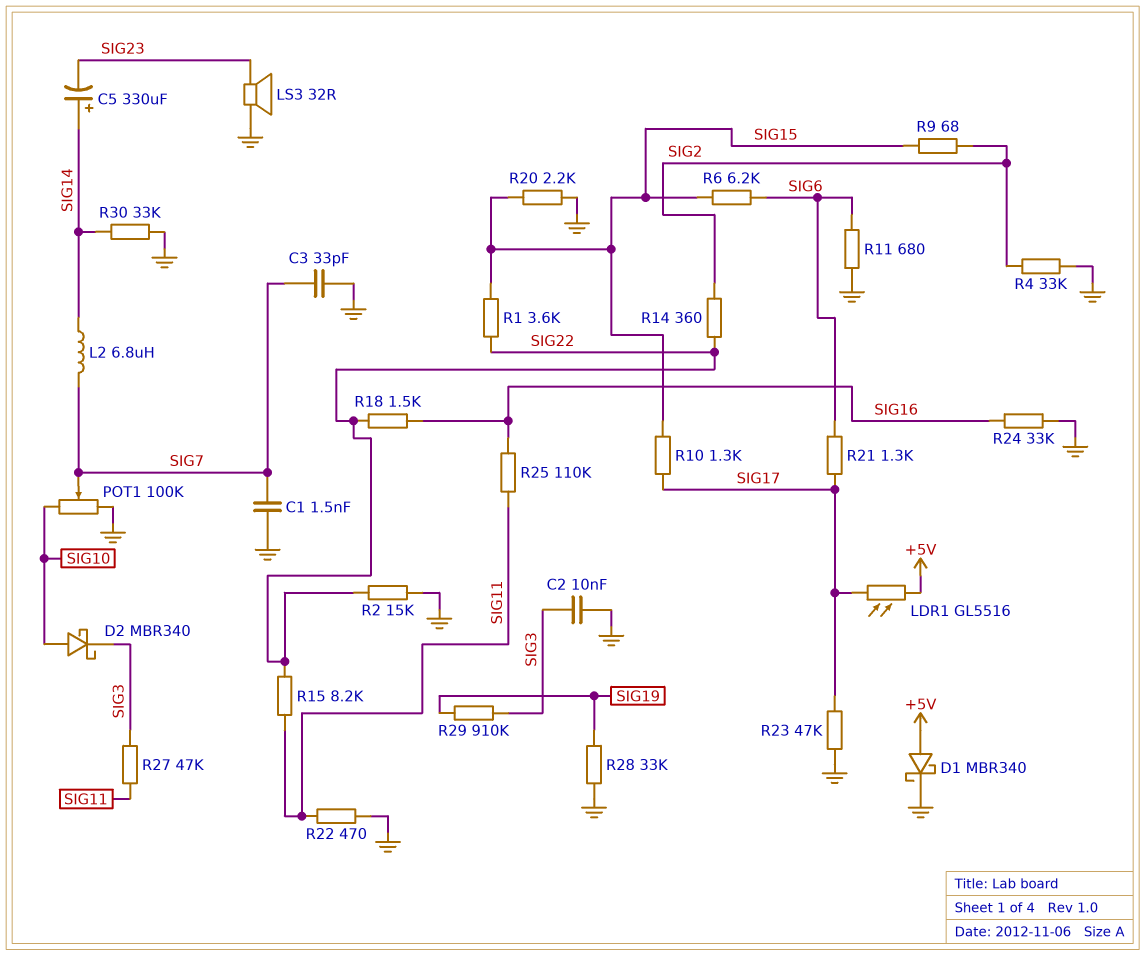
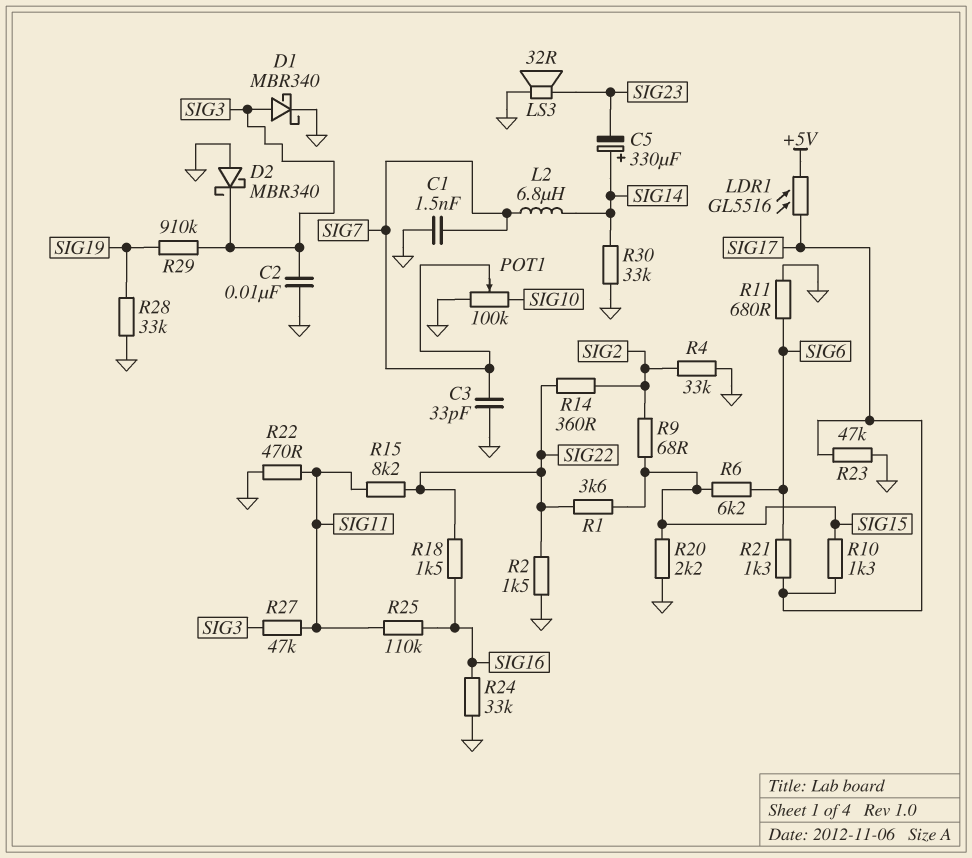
D1: schottky MBR340 (A +5V, K GND) -> schottky MBR340 (A SIG3, K GND)
D2: schottky MBR340 (A SIG10, K SIG3) -> schottky MBR340 (A GND, K SIG3)
R2: 15k (GND, SIG22) -> 1.5k (GND, SIG22)

